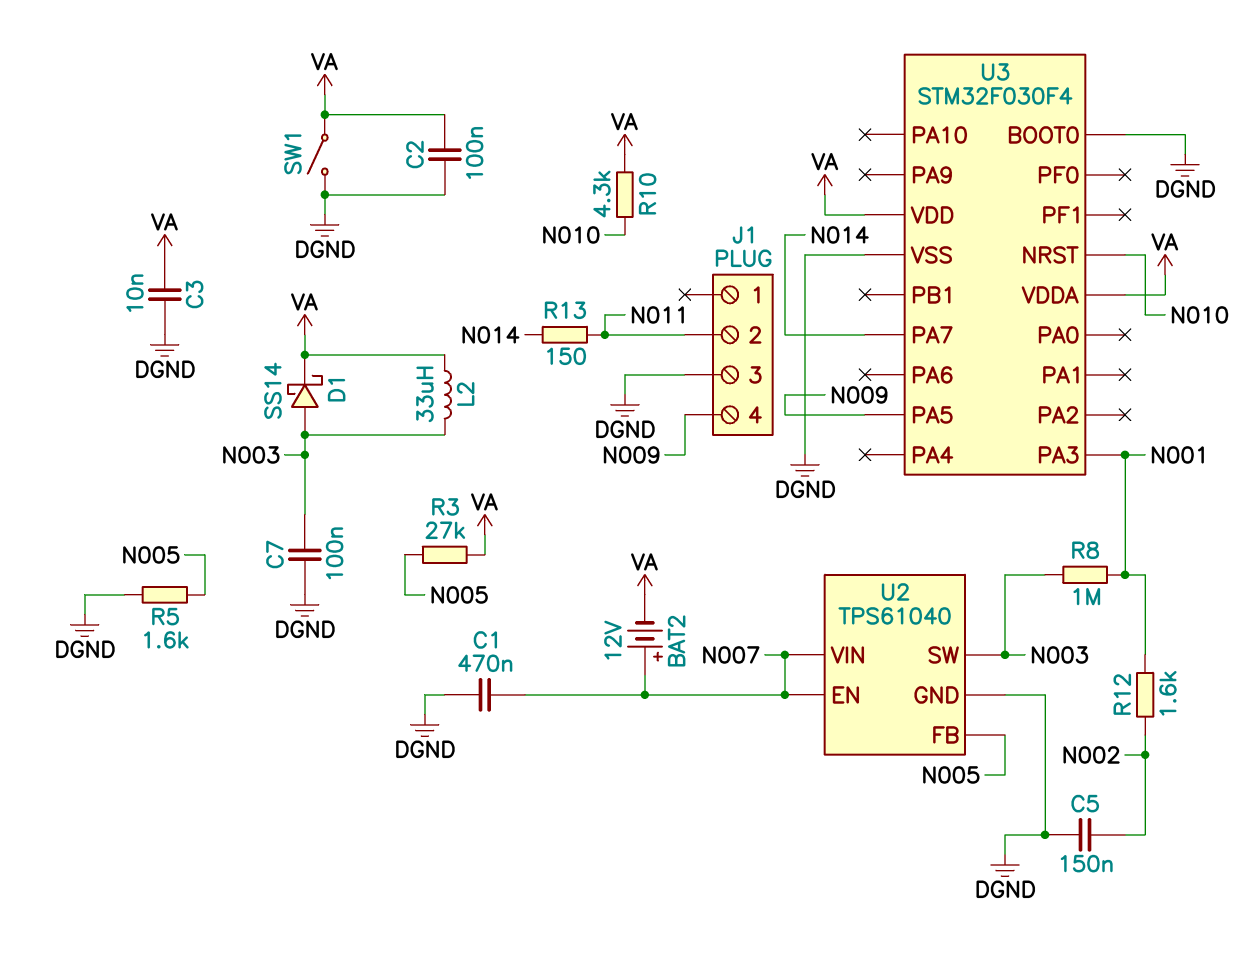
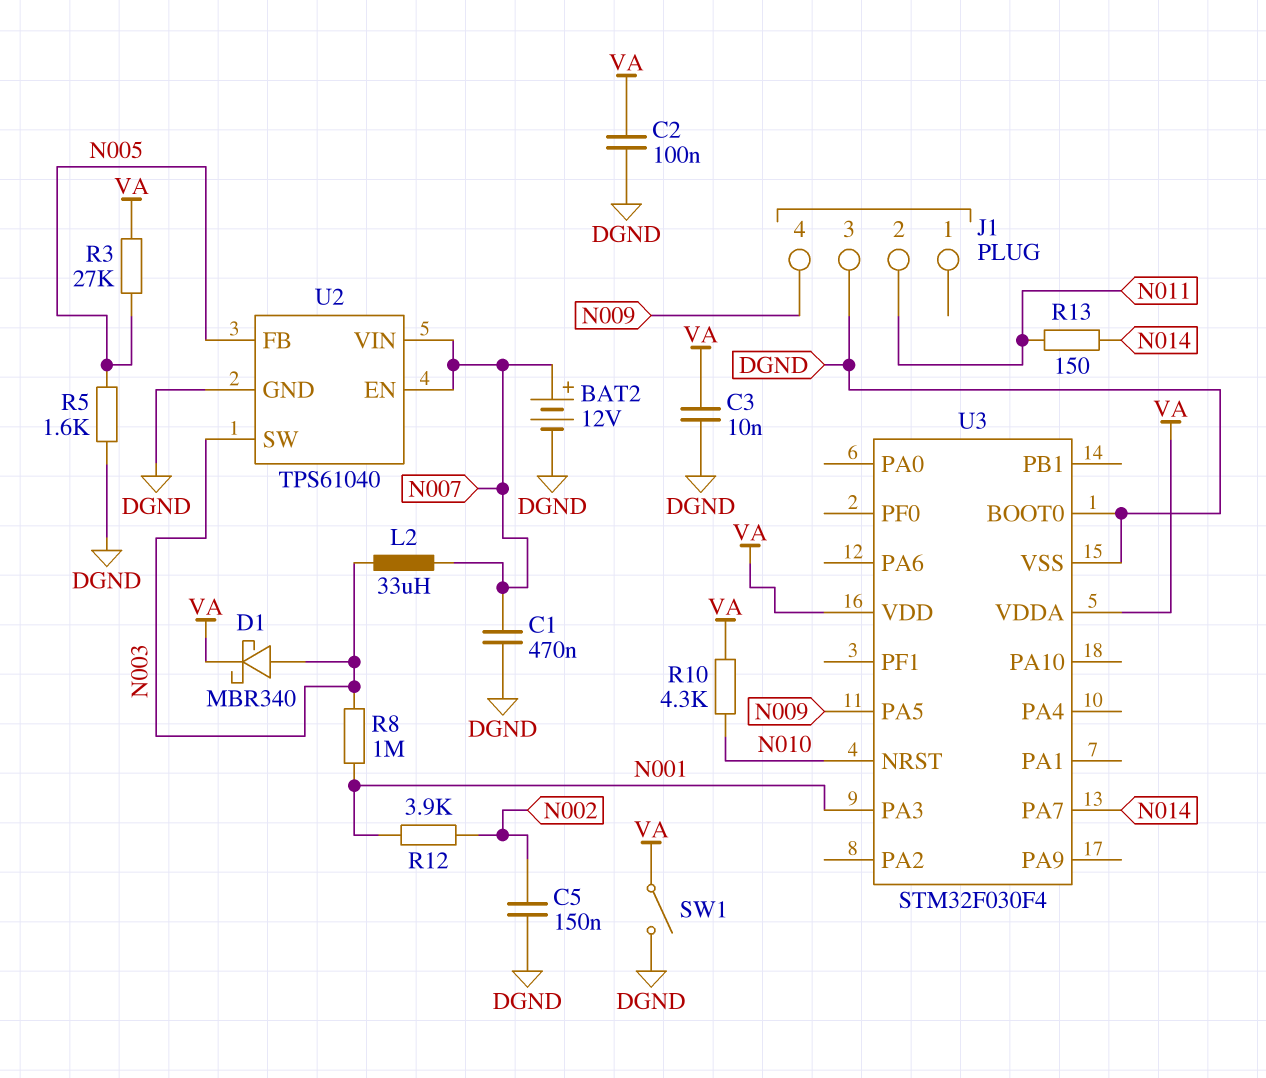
BAT2: 12V (plus N007, minus VA) -> 12V (plus N007, minus DGND)
C7: 100nF (DGND, N003) -> none
D1: schottky SS14 (A N003, K VA) -> schottky MBR340 (A N003, K VA)
L2: 33uH (N003, VA) -> 33uH (N003, N007)
R12: 1.6k (N001, N002) -> 3.9k (N001, N002)

